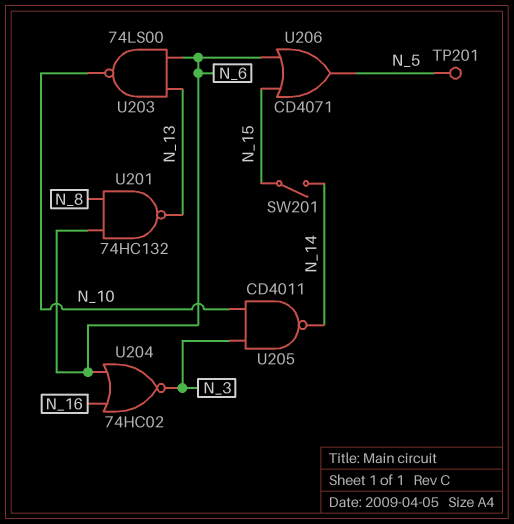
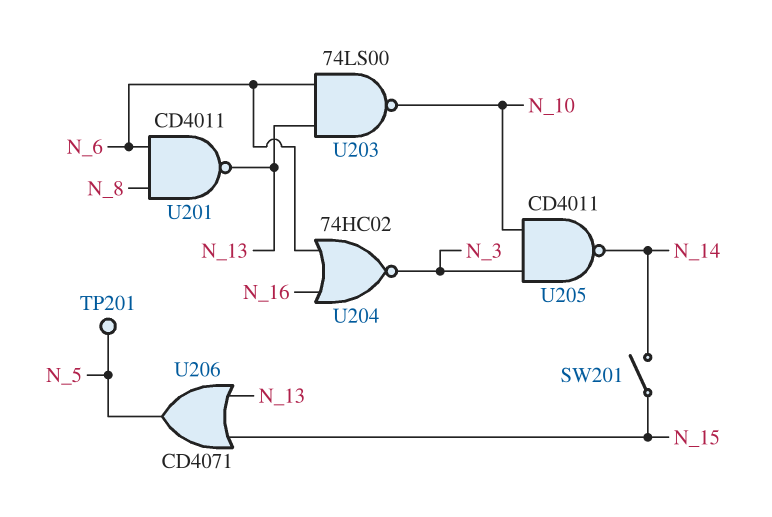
U201: NAND 74HC132 (in N_6, in N_8, out N_13) -> NAND CD4011 (in N_6, in N_8, out N_13)
U206: OR CD4071 (in N_6, in N_15, out N_5) -> OR CD4071 (in N_13, in N_15, out N_5)

